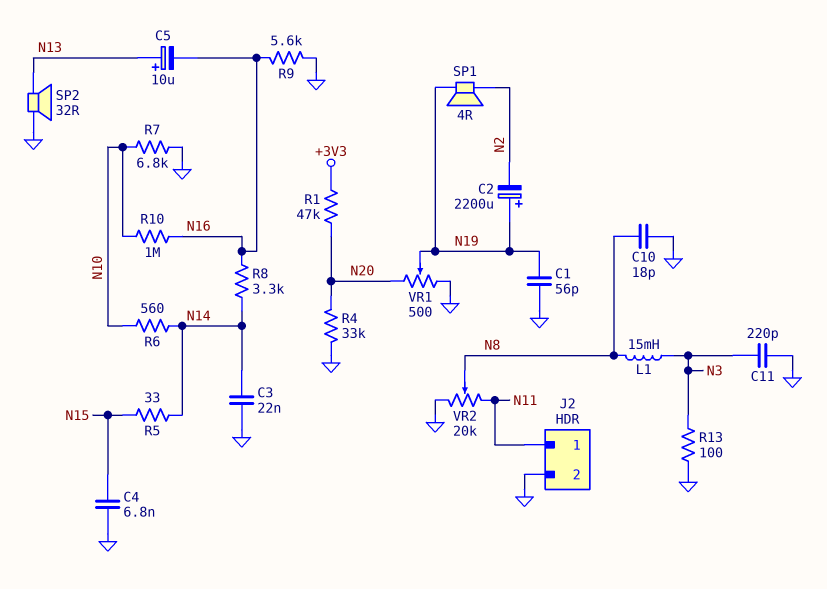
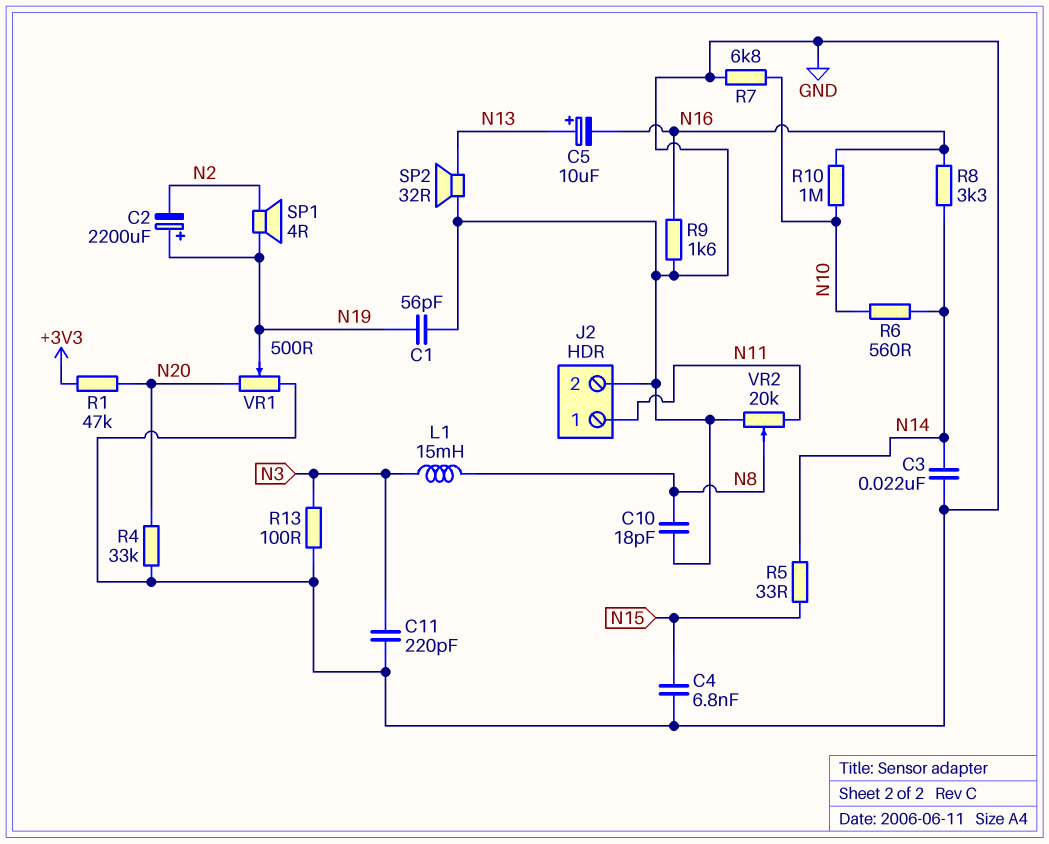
R9: 5.6k (GND, N16) -> 1.6k (GND, N16)

